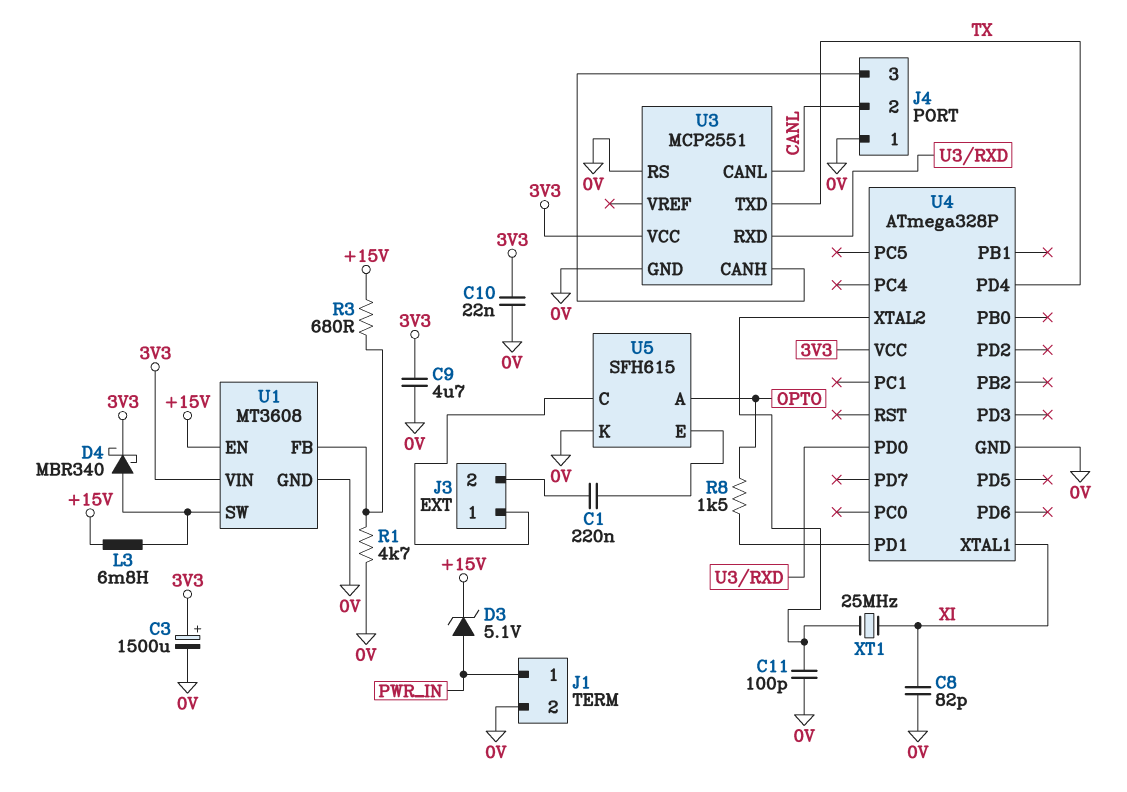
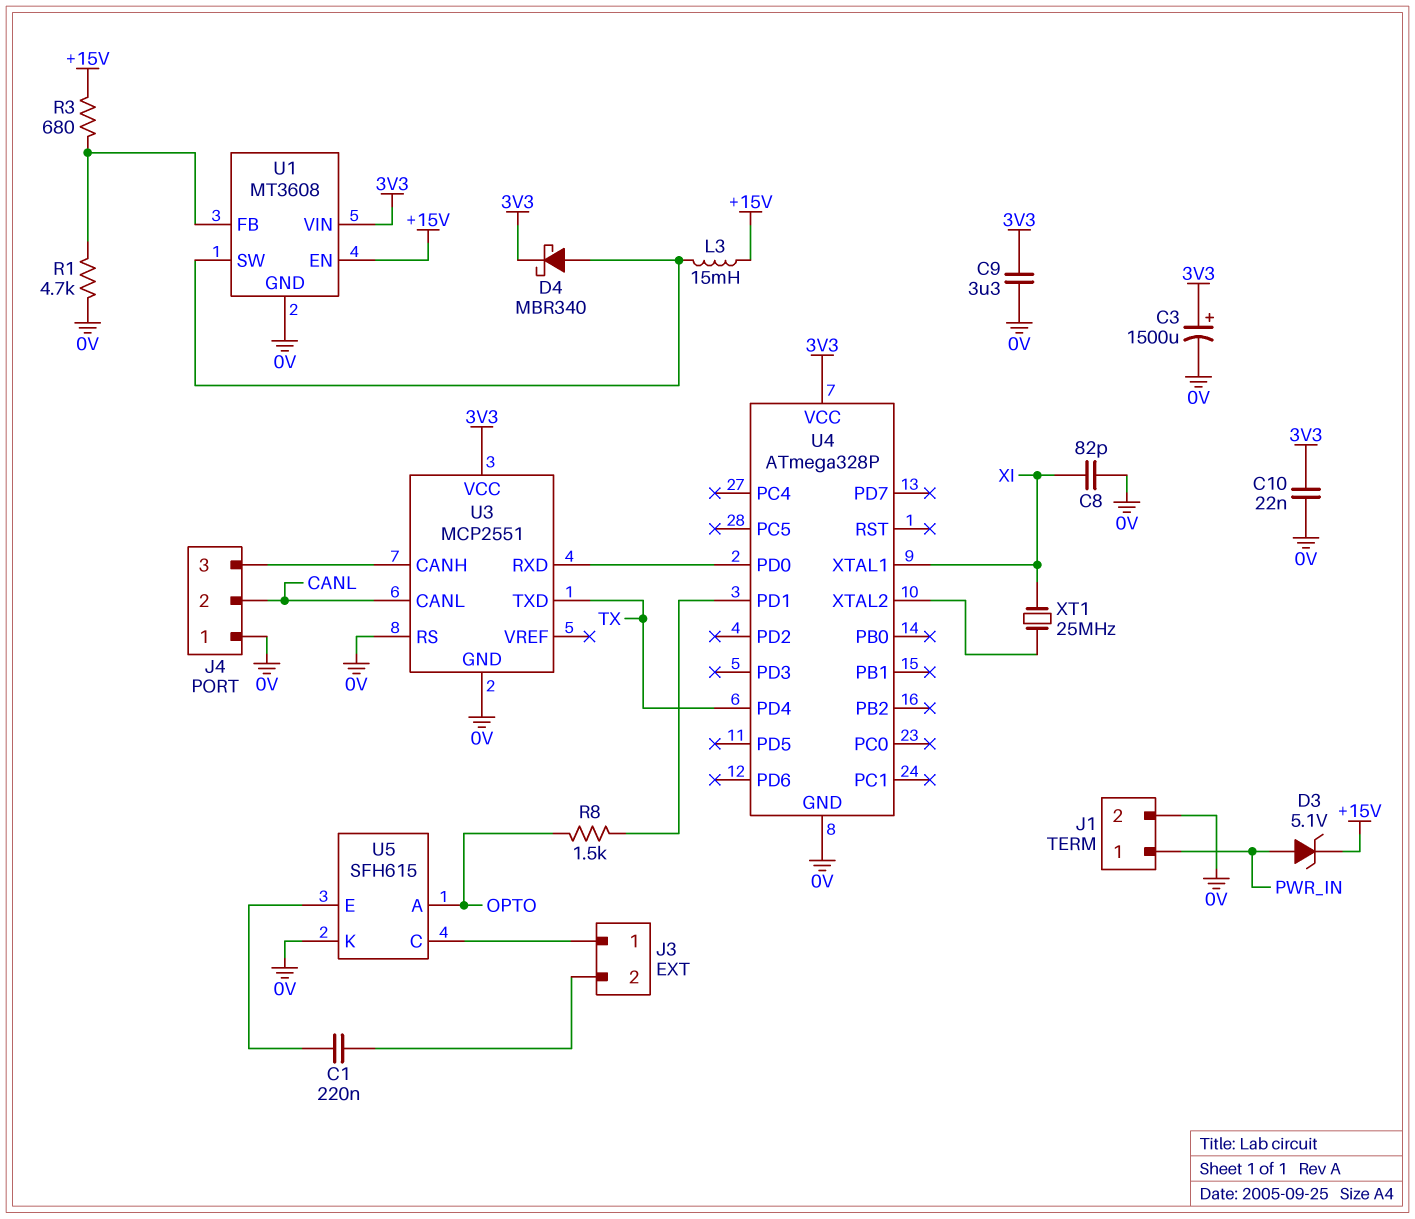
C9: 4.7uF (0V, 3V3) -> 3.3uF (0V, 3V3)
C11: 100pF (0V, U4/XTAL2) -> none
L3: 6.8mH (+15V, U1/SW) -> 15mH (+15V, U1/SW)

